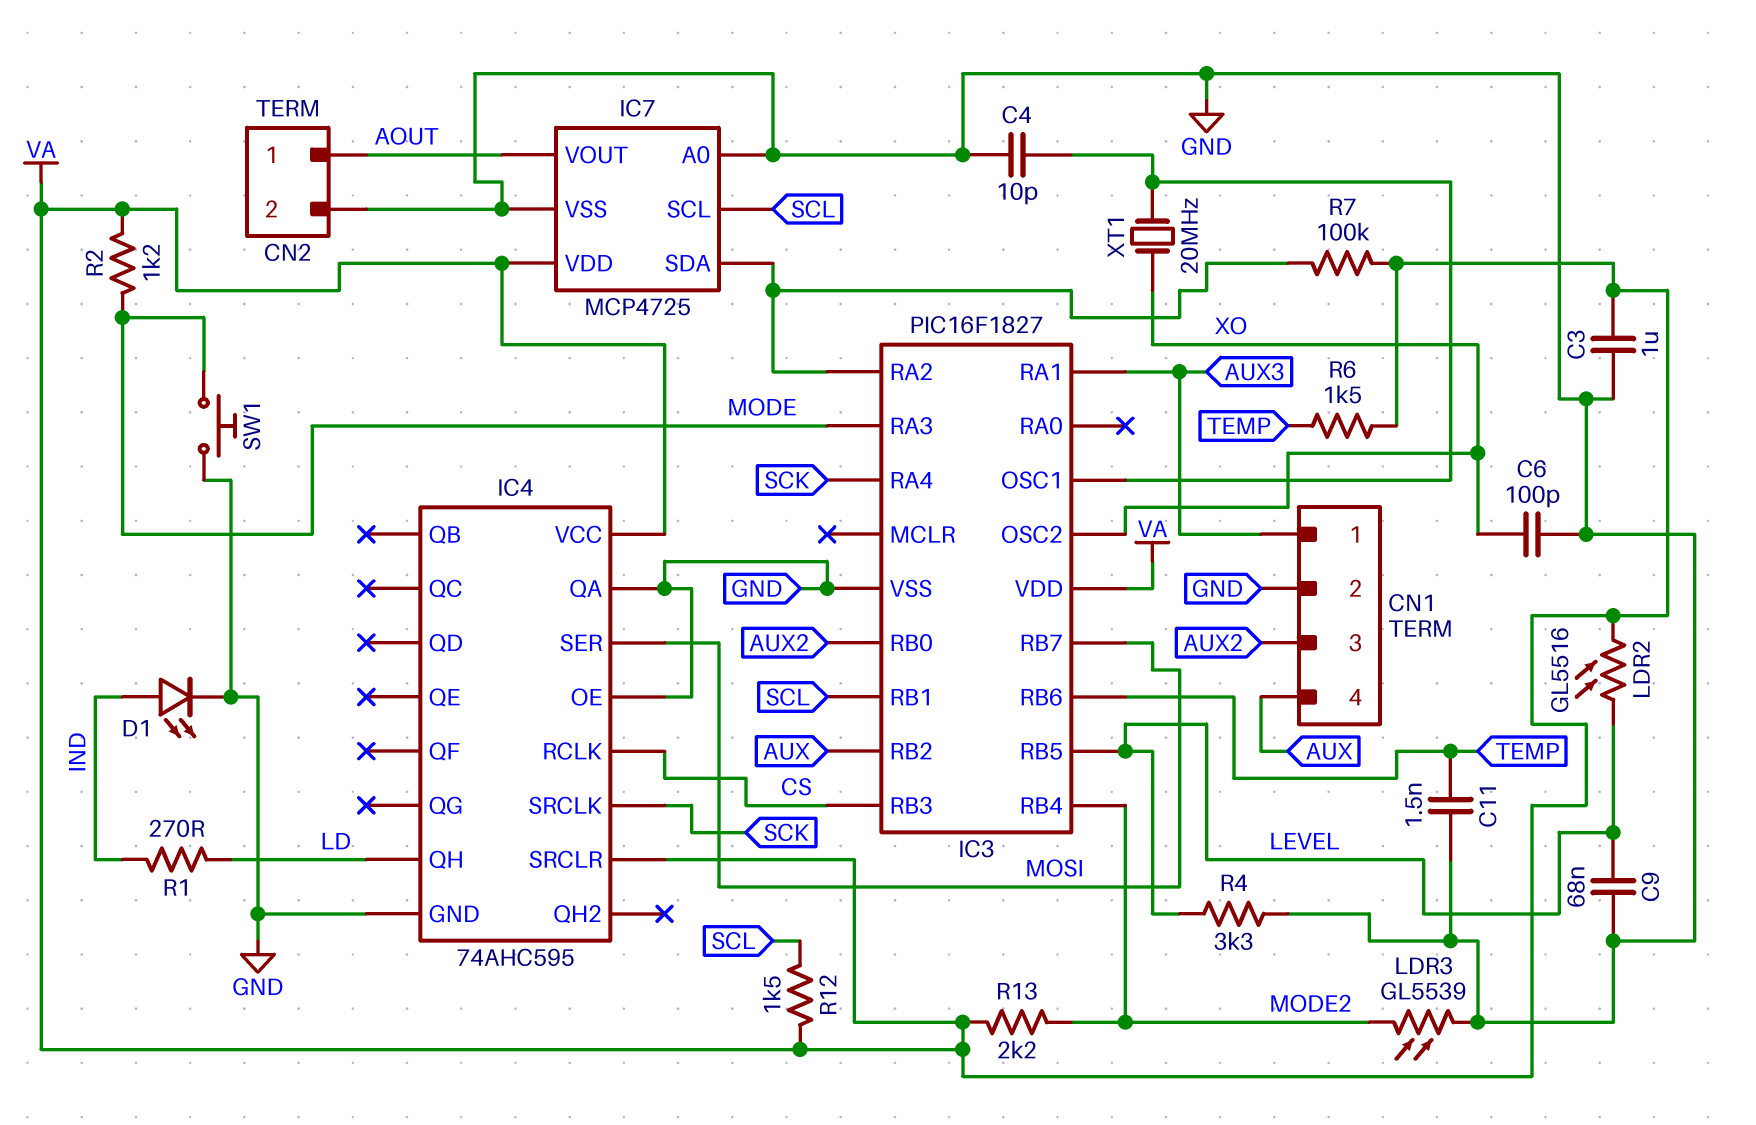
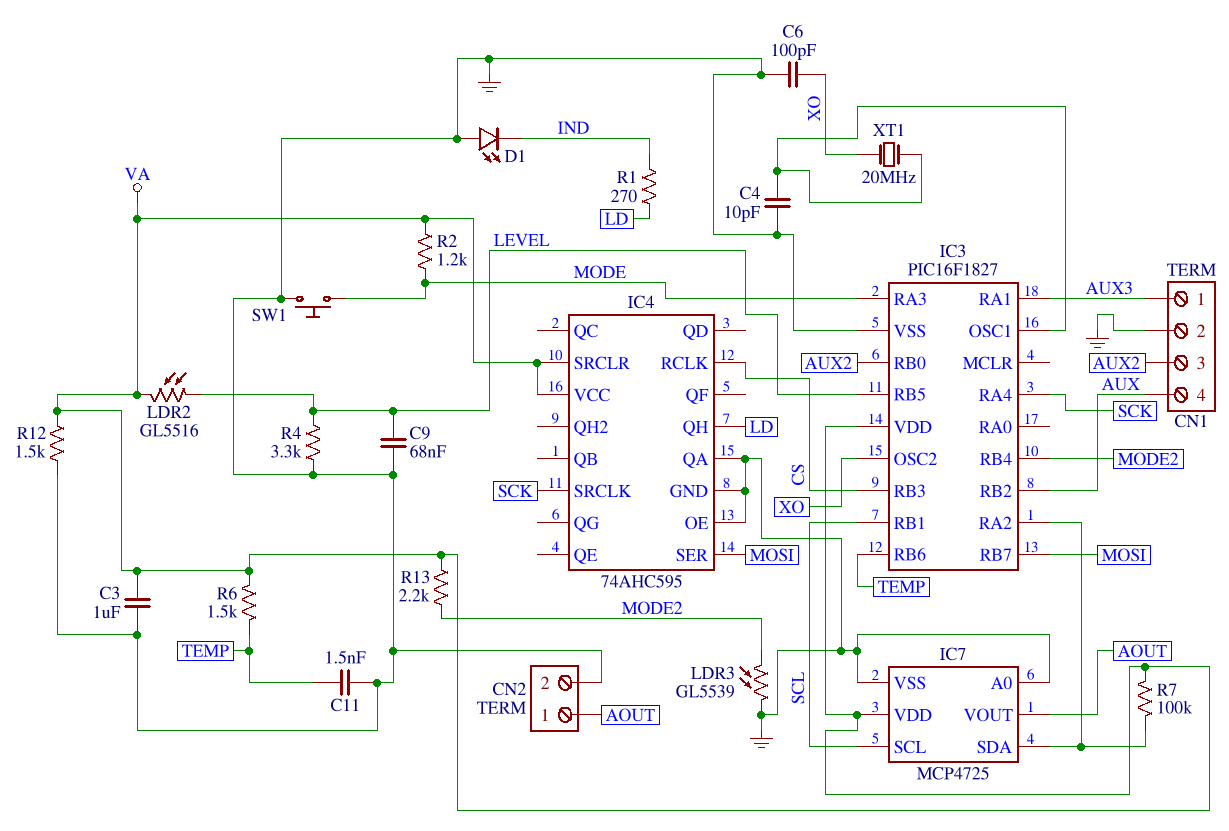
D1: LED (A IND, K GND) -> LED (A GND, K IND)
R12: 1.5k (SCL, VA) -> 1.5k (GND, VA)

